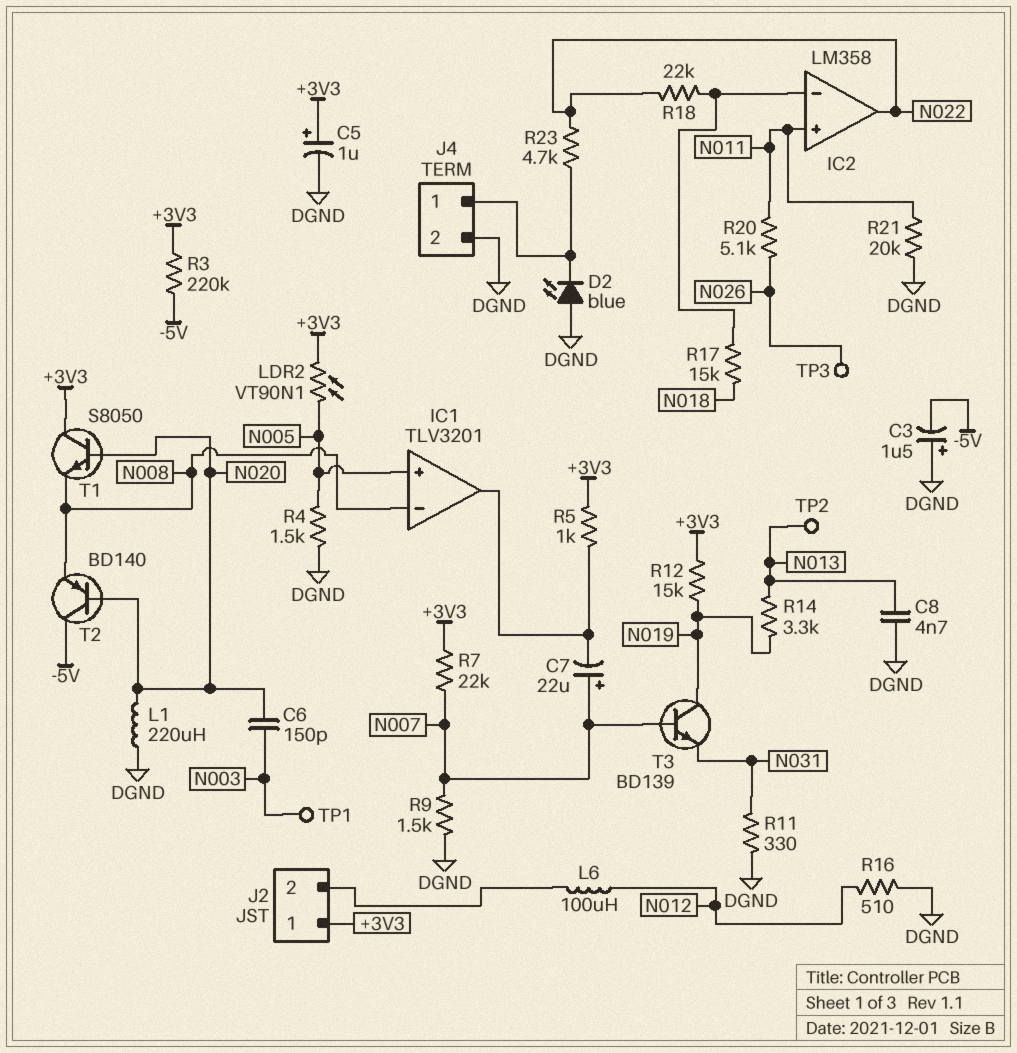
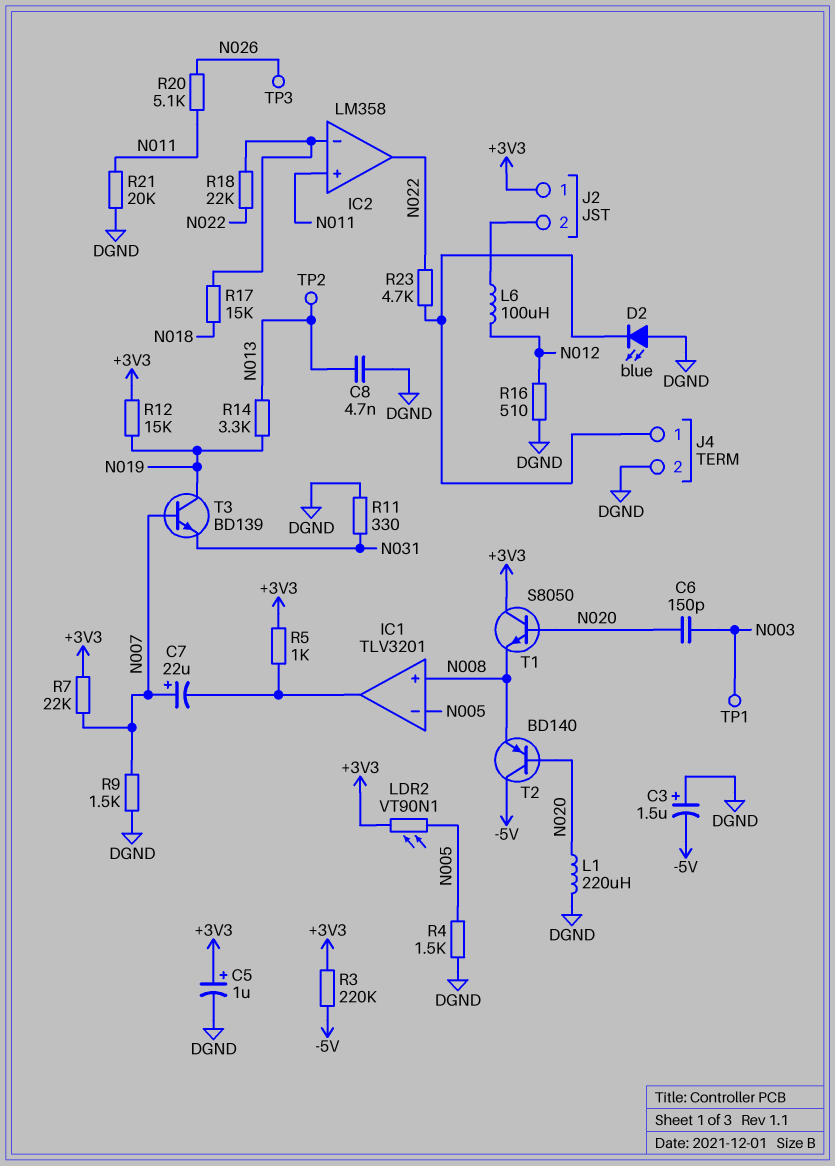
IC1 pin in+: N005 -> N008
IC1 pin in-: N008 -> N005

